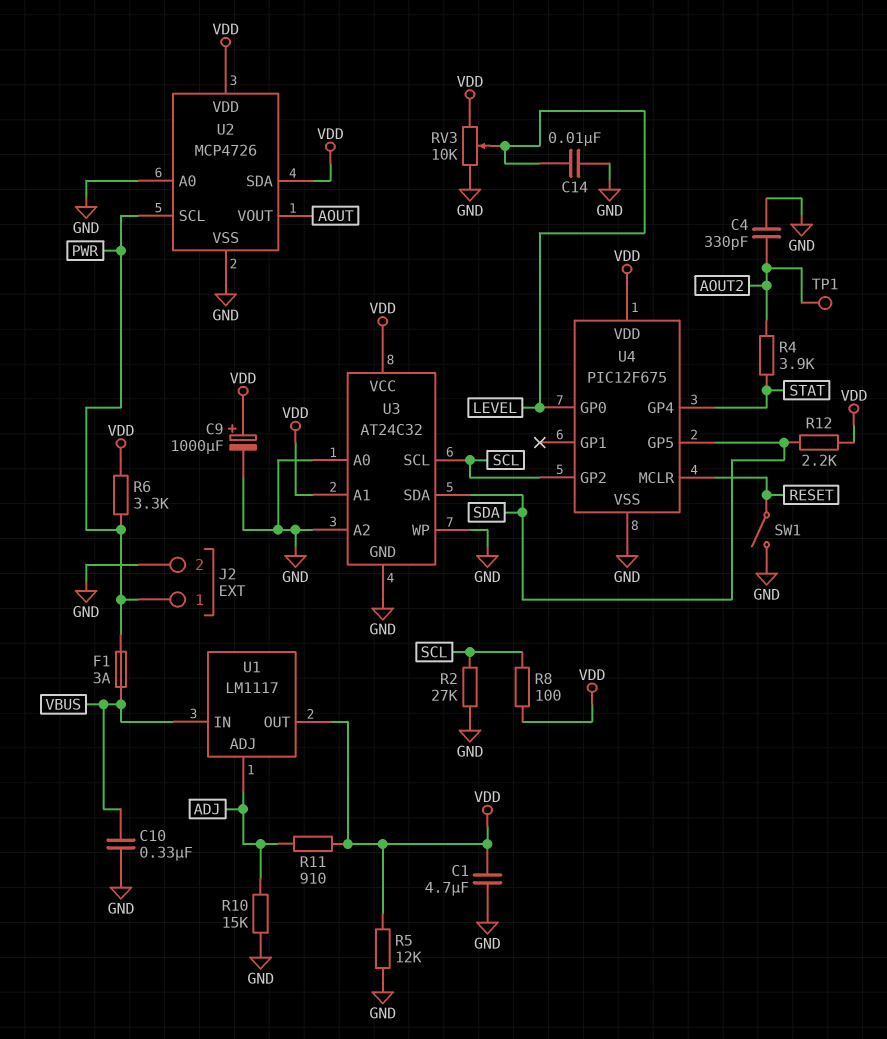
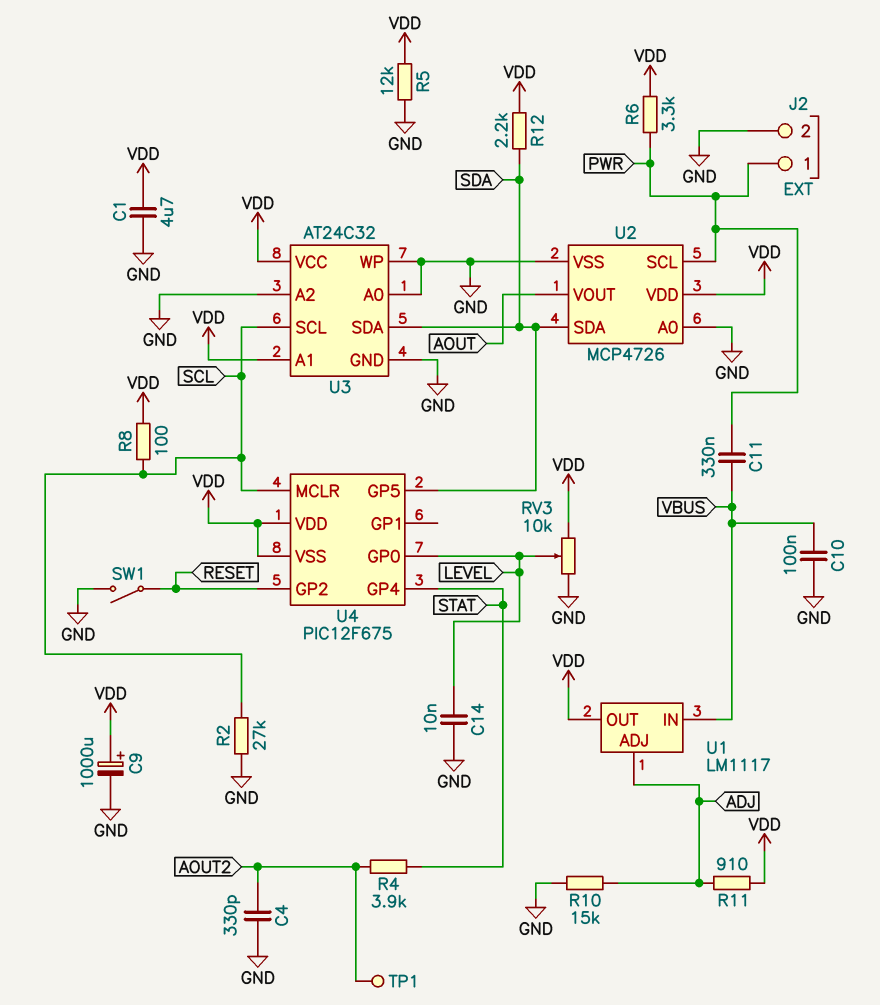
C10: 330nF (GND, VBUS) -> 100nF (GND, VBUS)
C11: none -> 330nF (PWR, VBUS)
F1: 3A (PWR, VBUS) -> none
U2 pin SDA: VDD -> SDA
U4 pin GP2: SCL -> RESET
U4 pin MCLR: RESET -> SCL
U4 pin VSS: GND -> VDD

